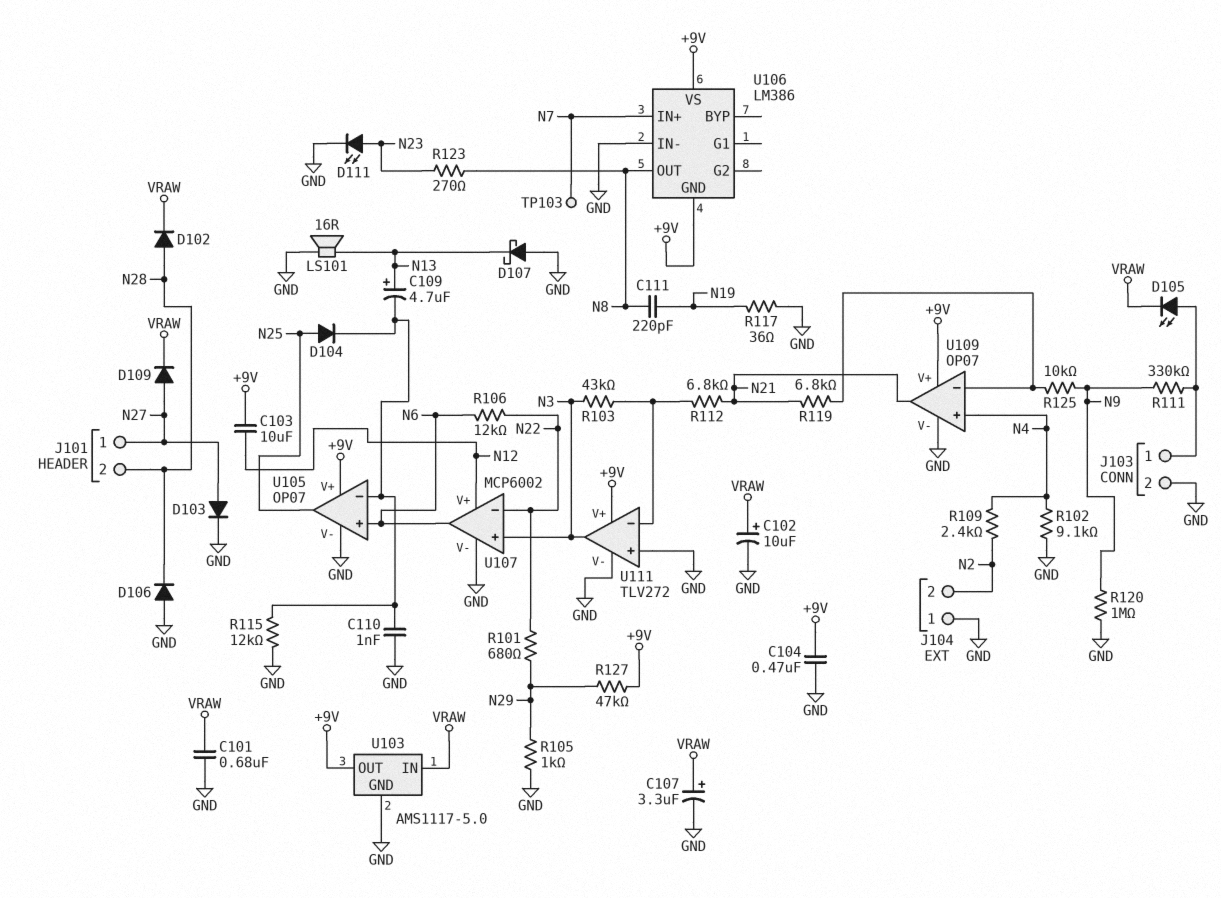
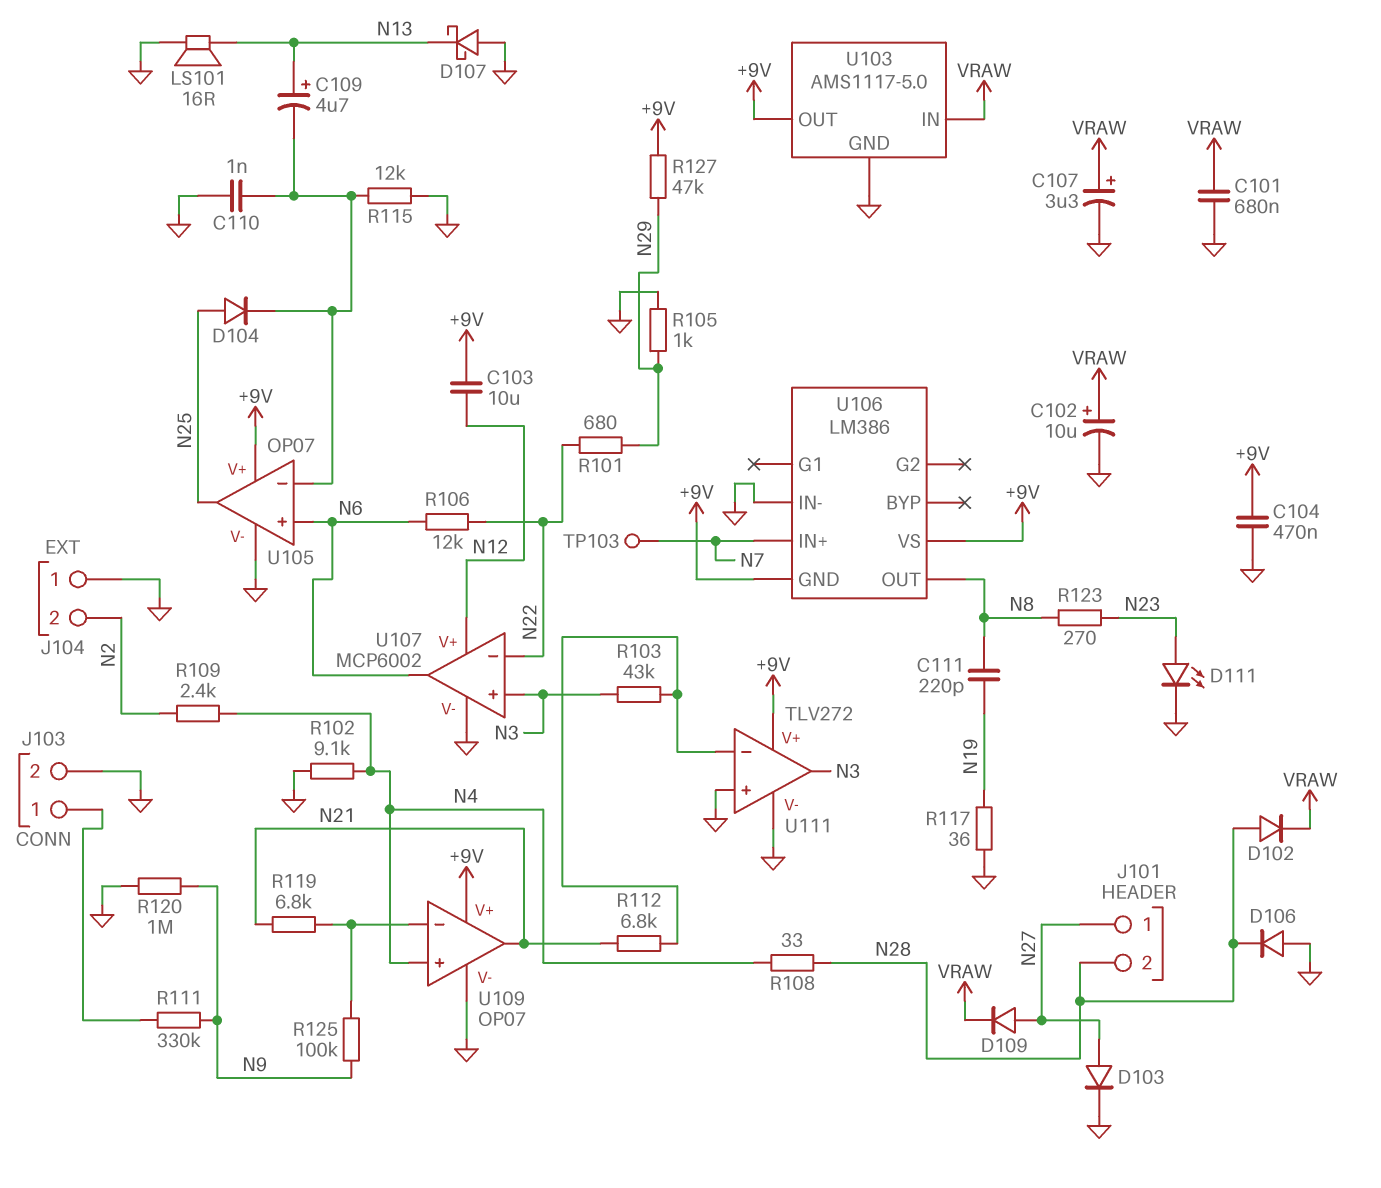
D105: LED (A J103/1, K VRAW) -> none
R108: none -> 33 (N4, N28)
R125: 10k (N9, U109/in-) -> 100k (N9, U109/in-)

